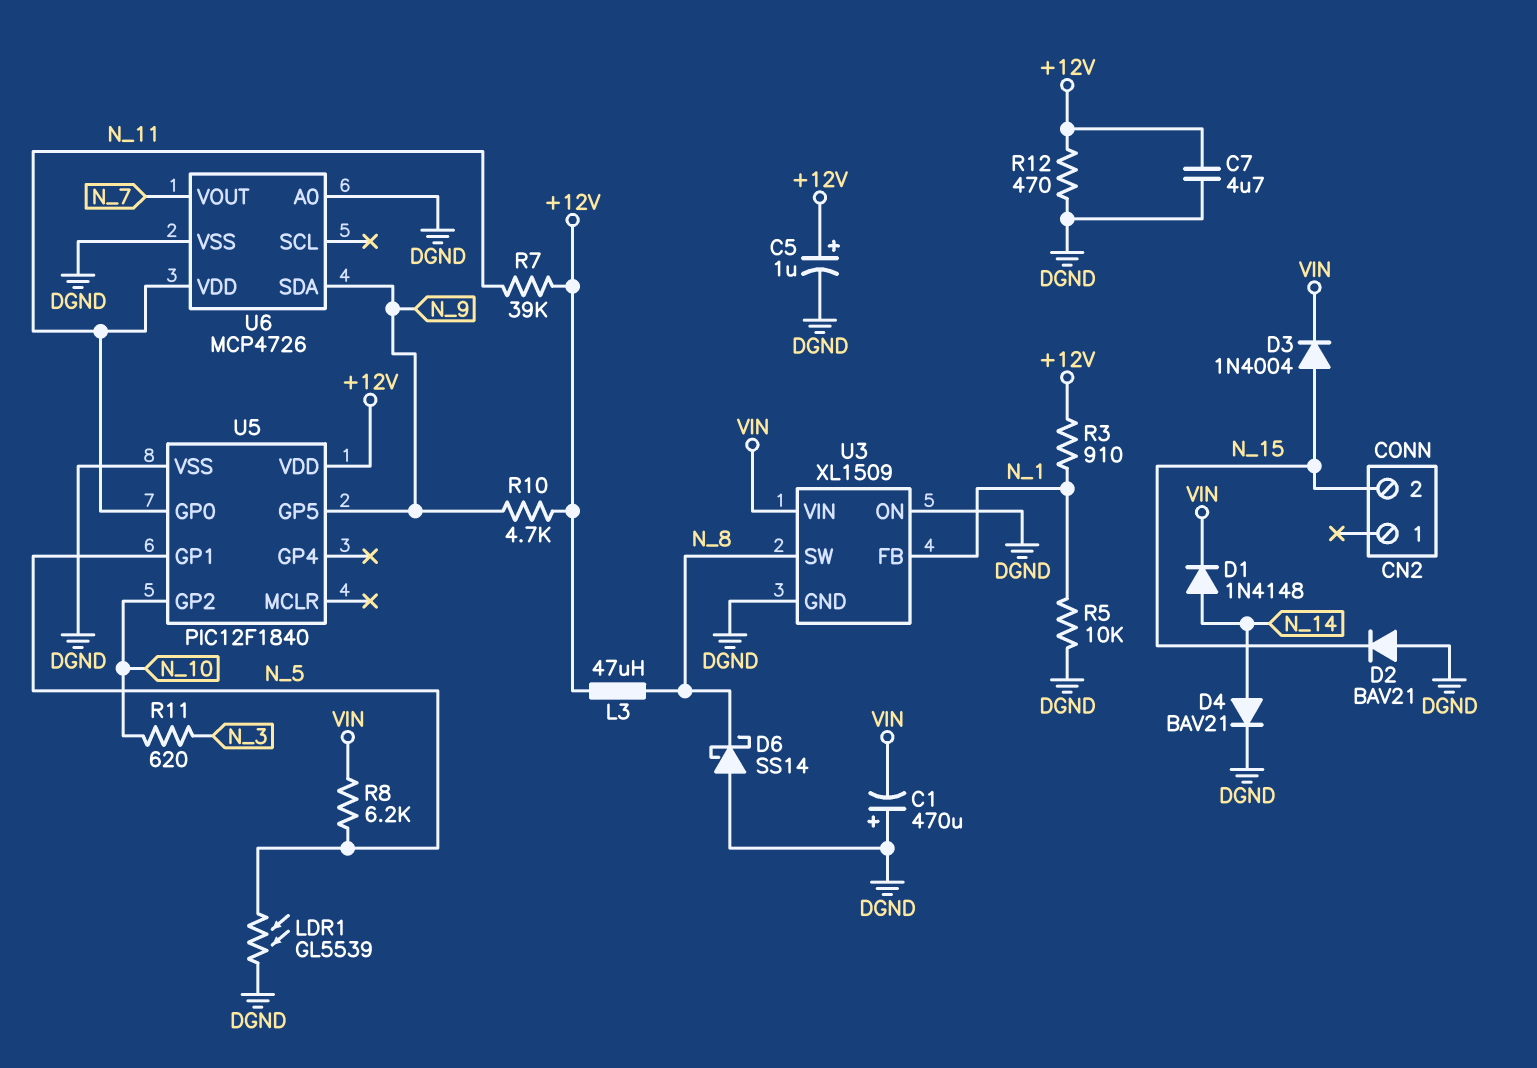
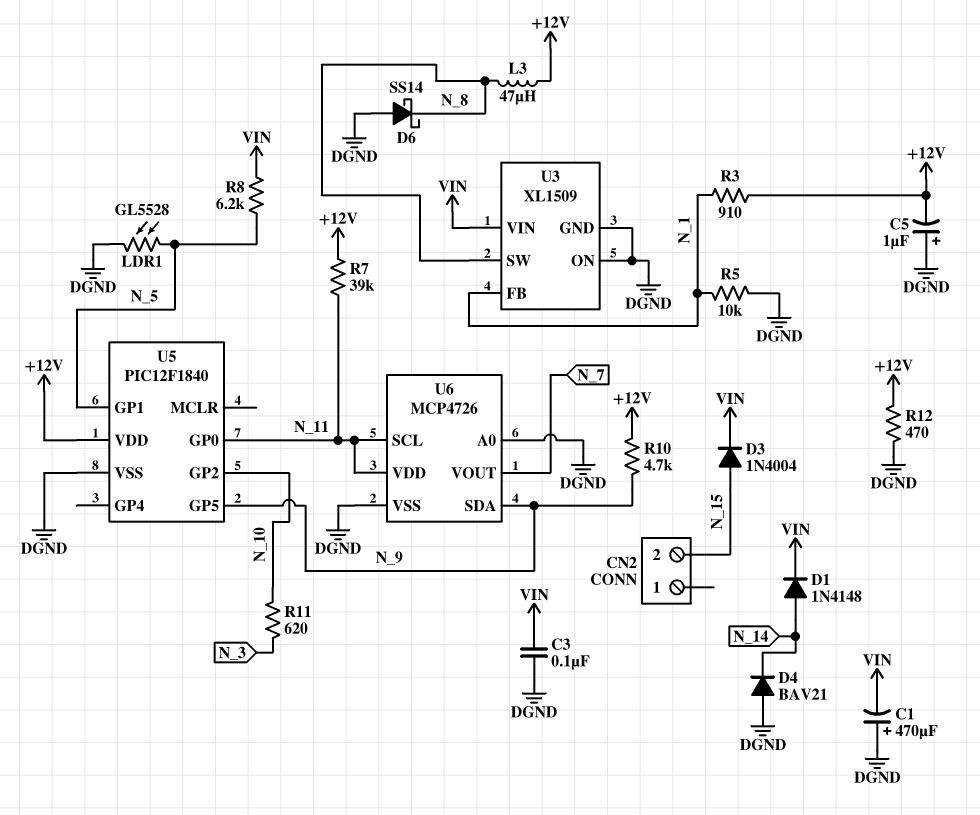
C3: none -> 100nF (DGND, VIN)
C5: 1uF (plus +12V, minus DGND) -> 1uF (plus DGND, minus +12V)
C7: 4.7uF (+12V, DGND) -> none
D2: diode BAV21 (A DGND, K N_15) -> none
D4: diode BAV21 (A N_14, K DGND) -> diode BAV21 (A DGND, K N_14)
LDR1: GL5539 (DGND, N_5) -> GL5528 (DGND, N_5)
U6 pin SCL: none -> N_11

